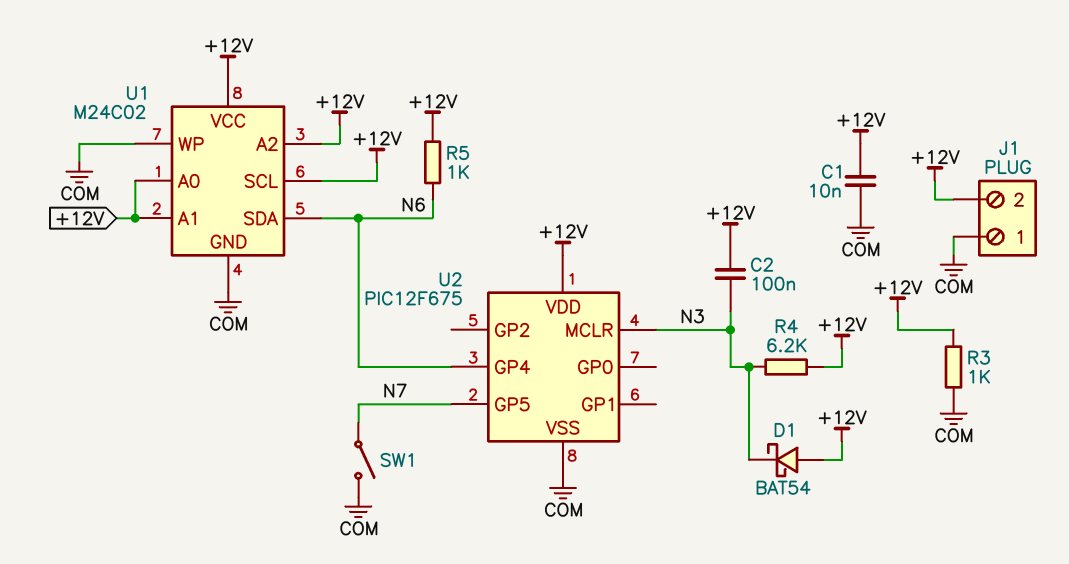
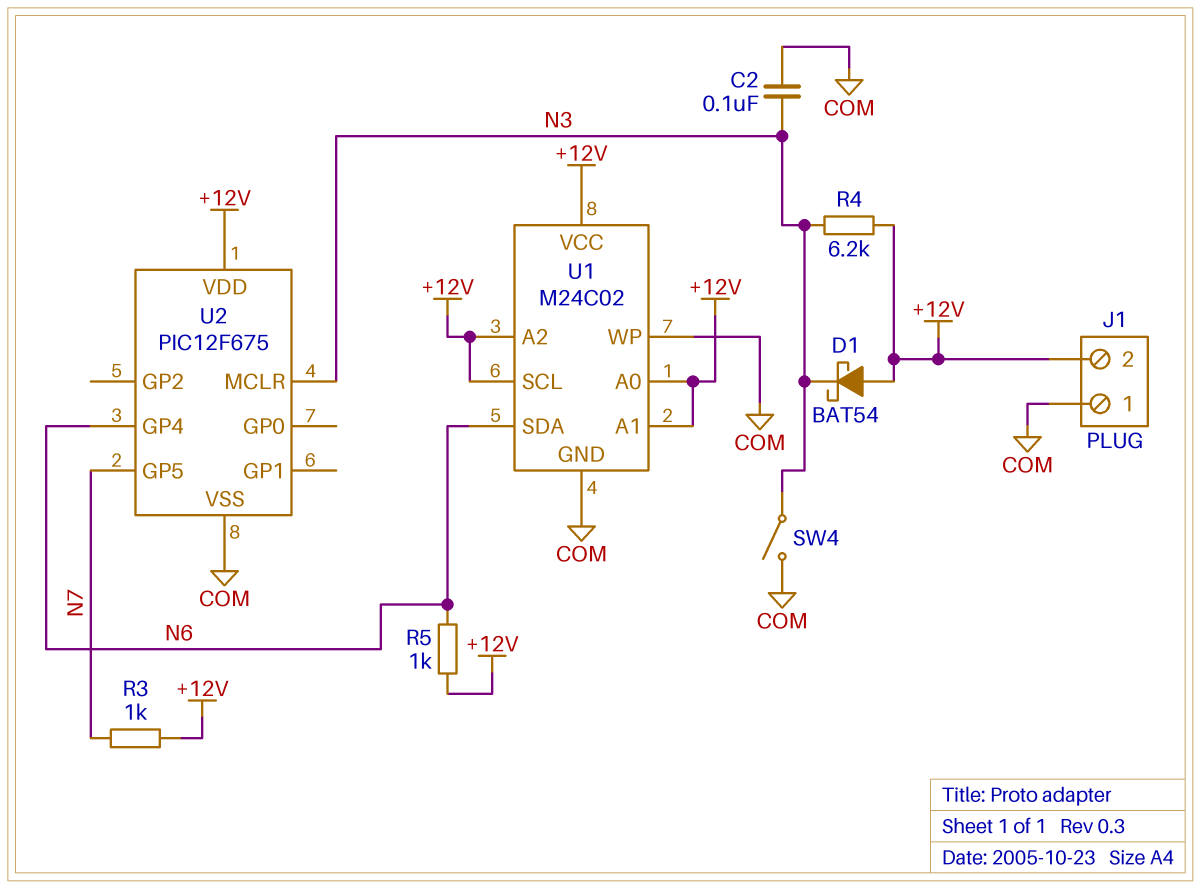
C1: 10nF (+12V, COM) -> none
C2: 100nF (+12V, N3) -> 100nF (COM, N3)
R3: 1k (+12V, COM) -> 1k (+12V, N7)
SW1: switch (COM, N7) -> none
SW4: none -> switch (COM, N3)

